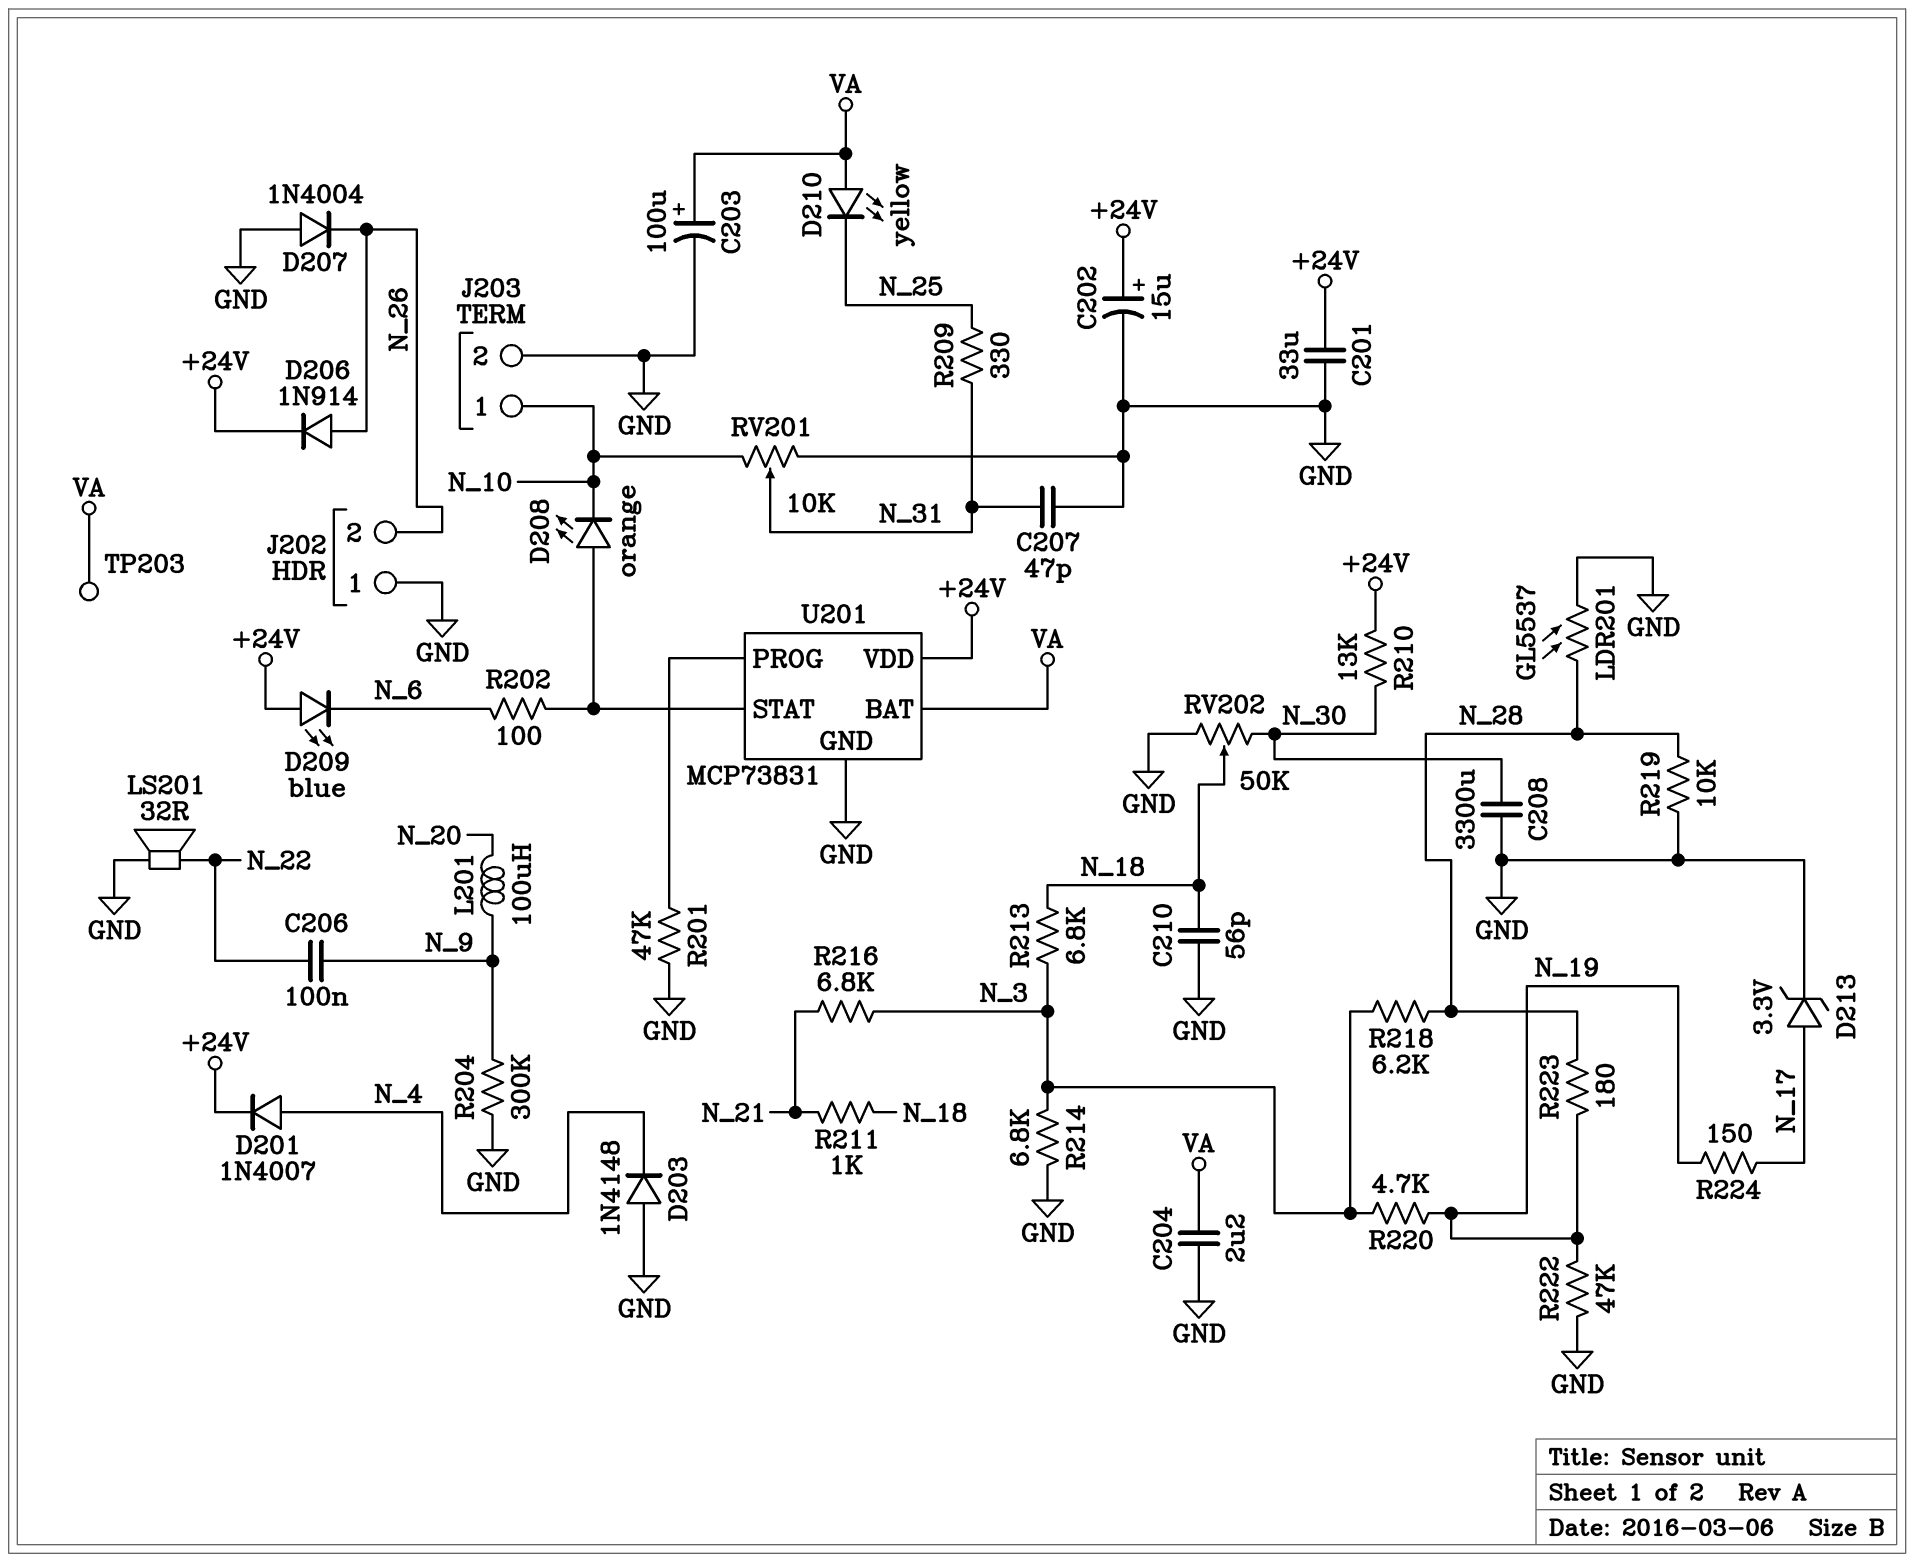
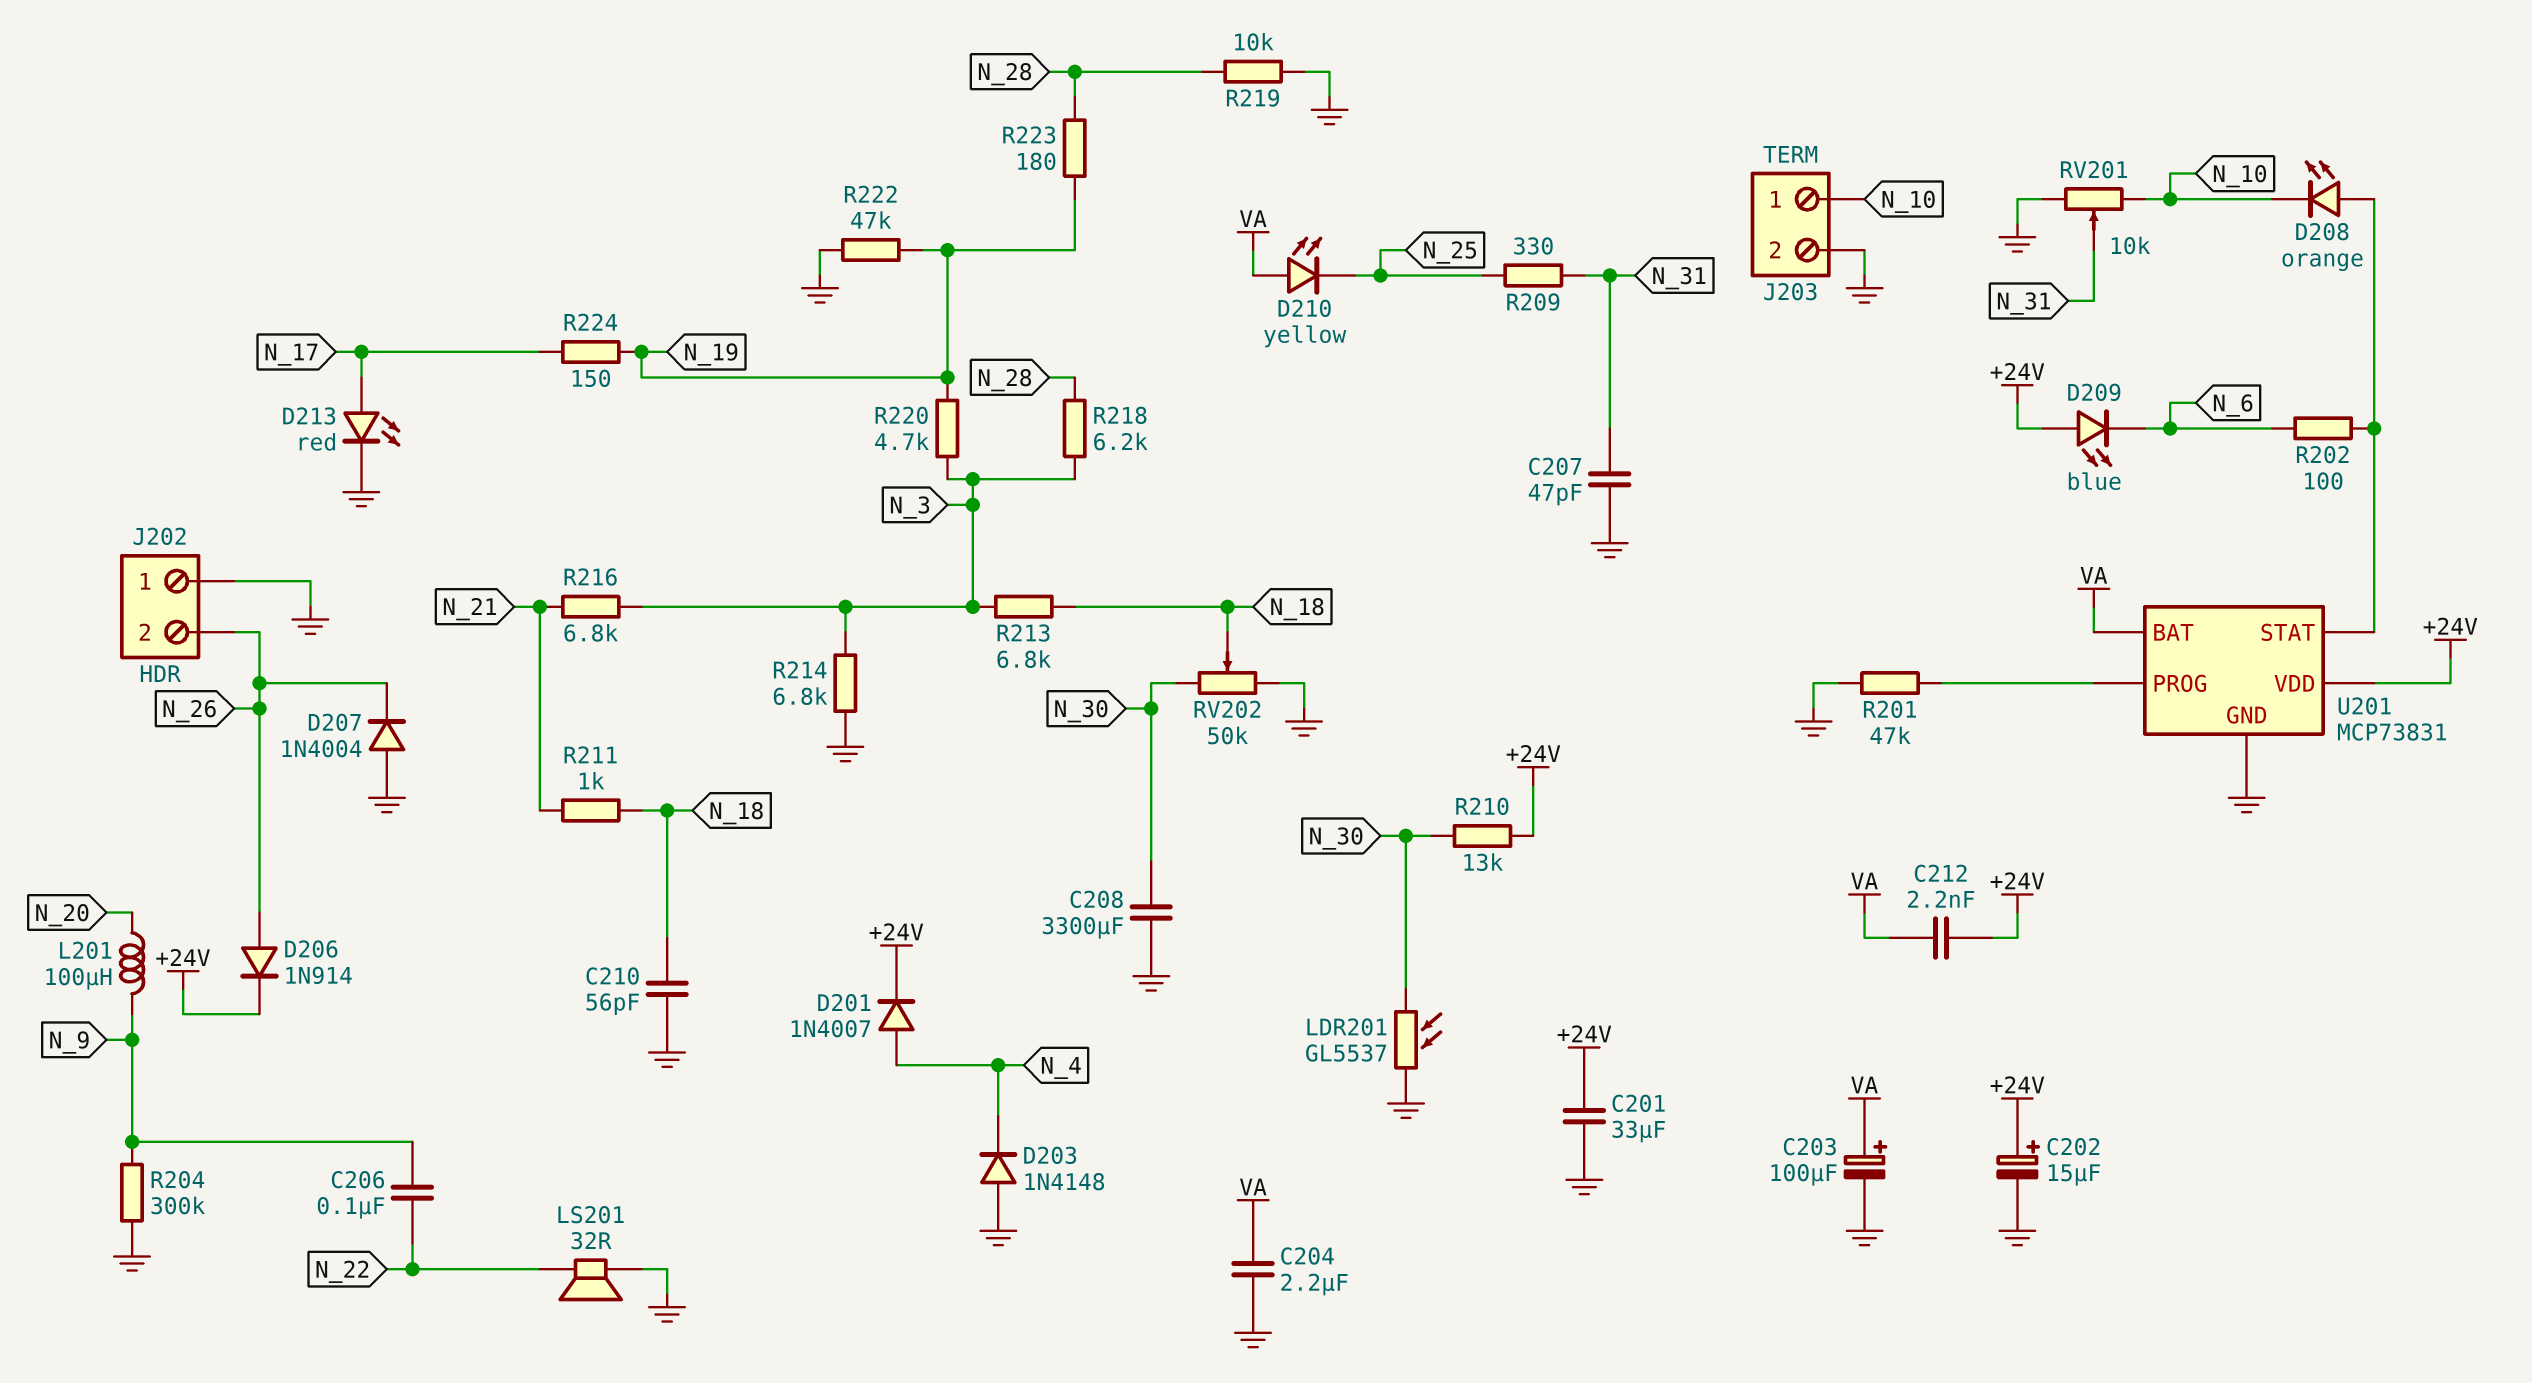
C212: none -> 2.2nF (+24V, VA)
D213: zener 3.3V (A N_17, K GND) -> LED red (A N_17, K GND)
LDR201: GL5537 (GND, N_28) -> GL5537 (GND, N_30)
TP203: test point (VA) -> none

